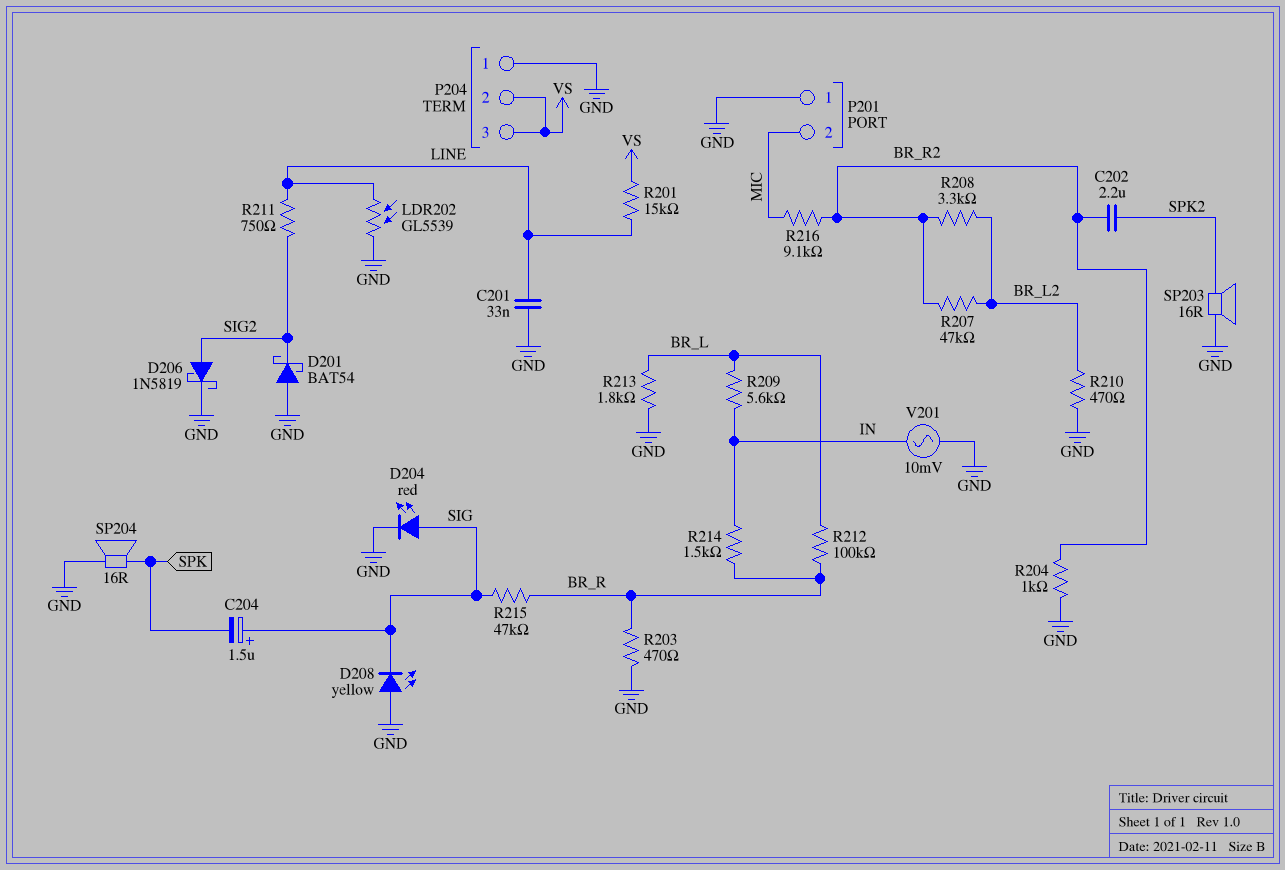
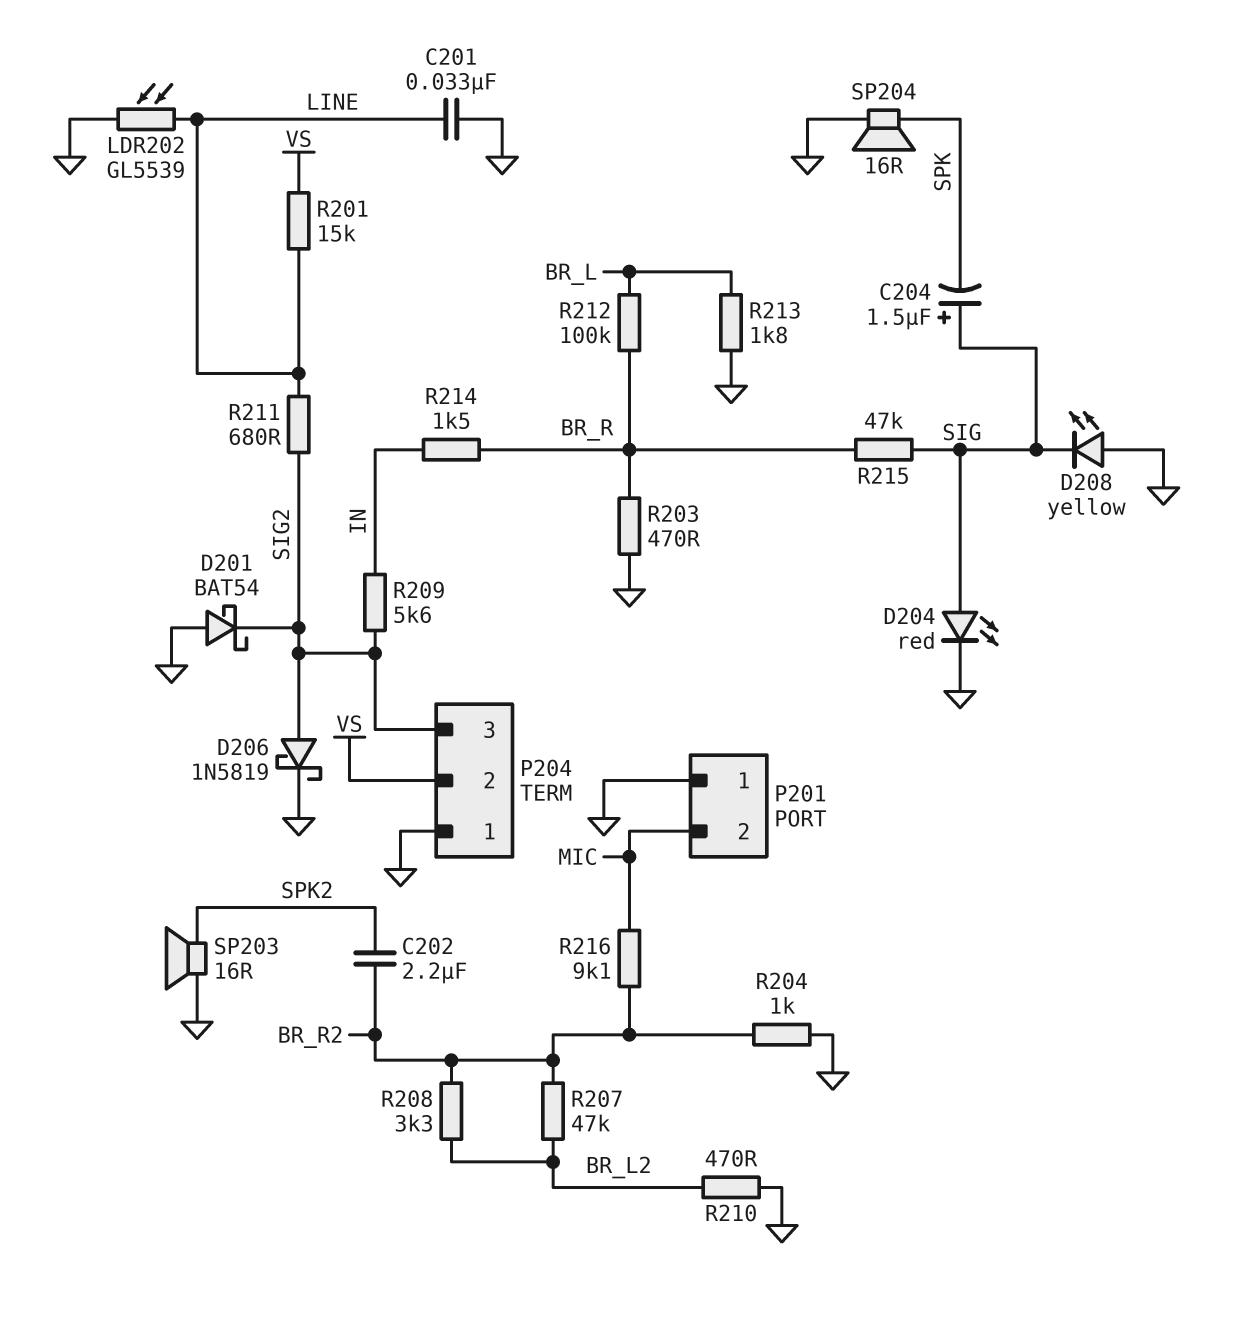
P204 pin 3: VS -> SIG2
R209: 5.6k (BR_L, IN) -> 5.6k (IN, SIG2)
R211: 750 (LINE, SIG2) -> 680 (LINE, SIG2)
V201: AC 10mV (GND, IN) -> none

